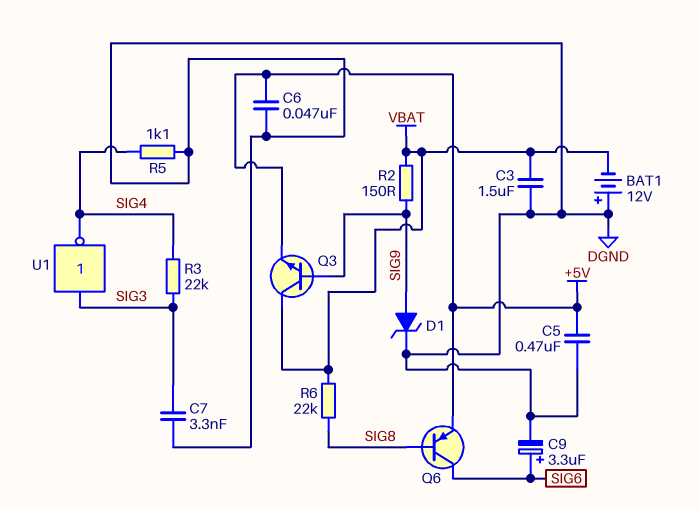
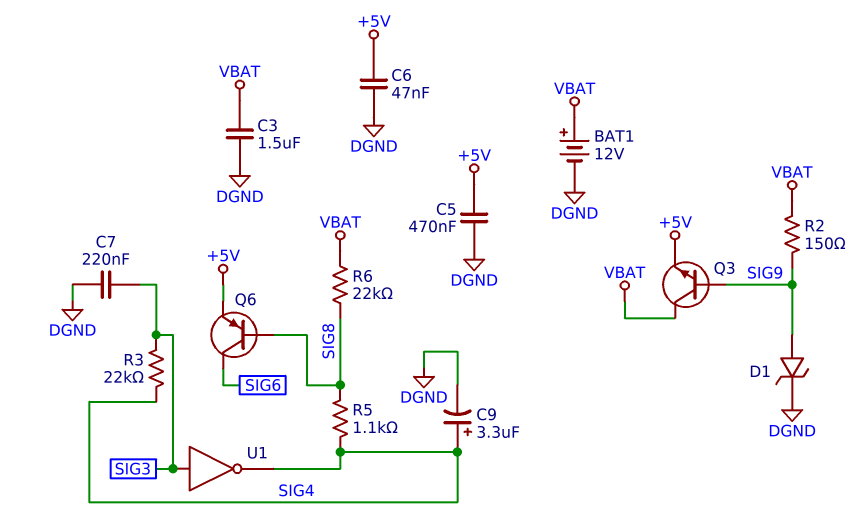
BAT1: 12V (plus DGND, minus VBAT) -> 12V (plus VBAT, minus DGND)
C7: 3.3nF (DGND, SIG3) -> 220nF (DGND, SIG3)
C9: 3.3uF (plus SIG6, minus DGND) -> 3.3uF (plus SIG4, minus DGND)
R5: 1.1k (DGND, SIG4) -> 1.1k (SIG4, SIG8)

